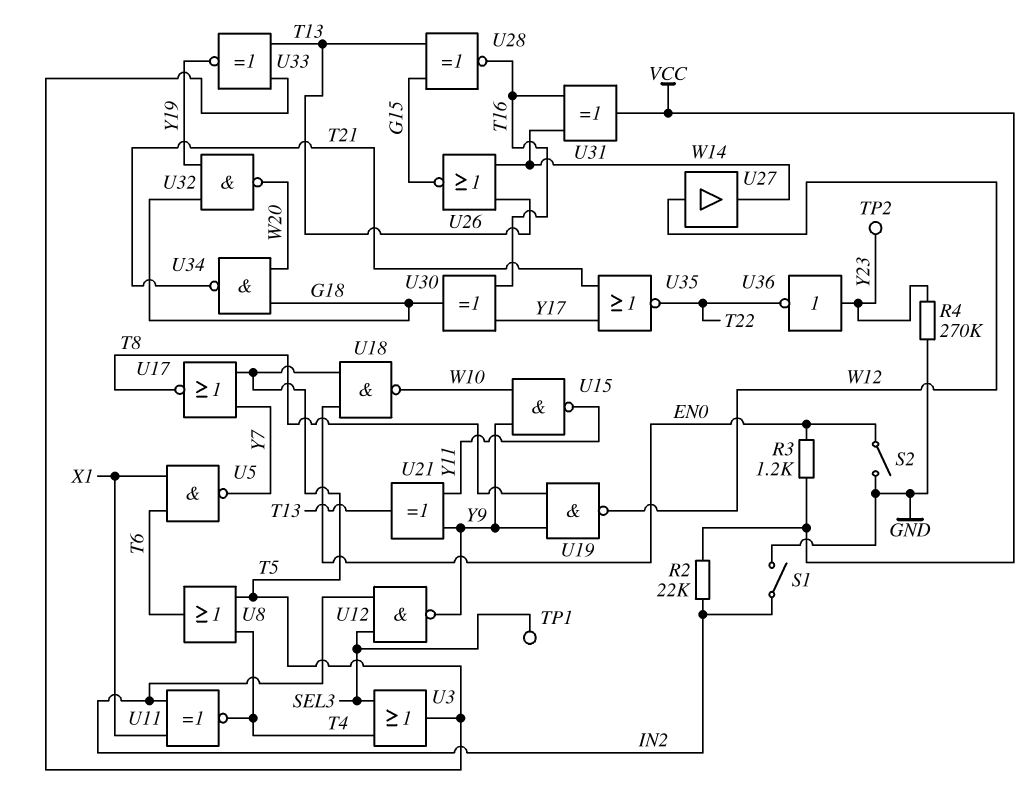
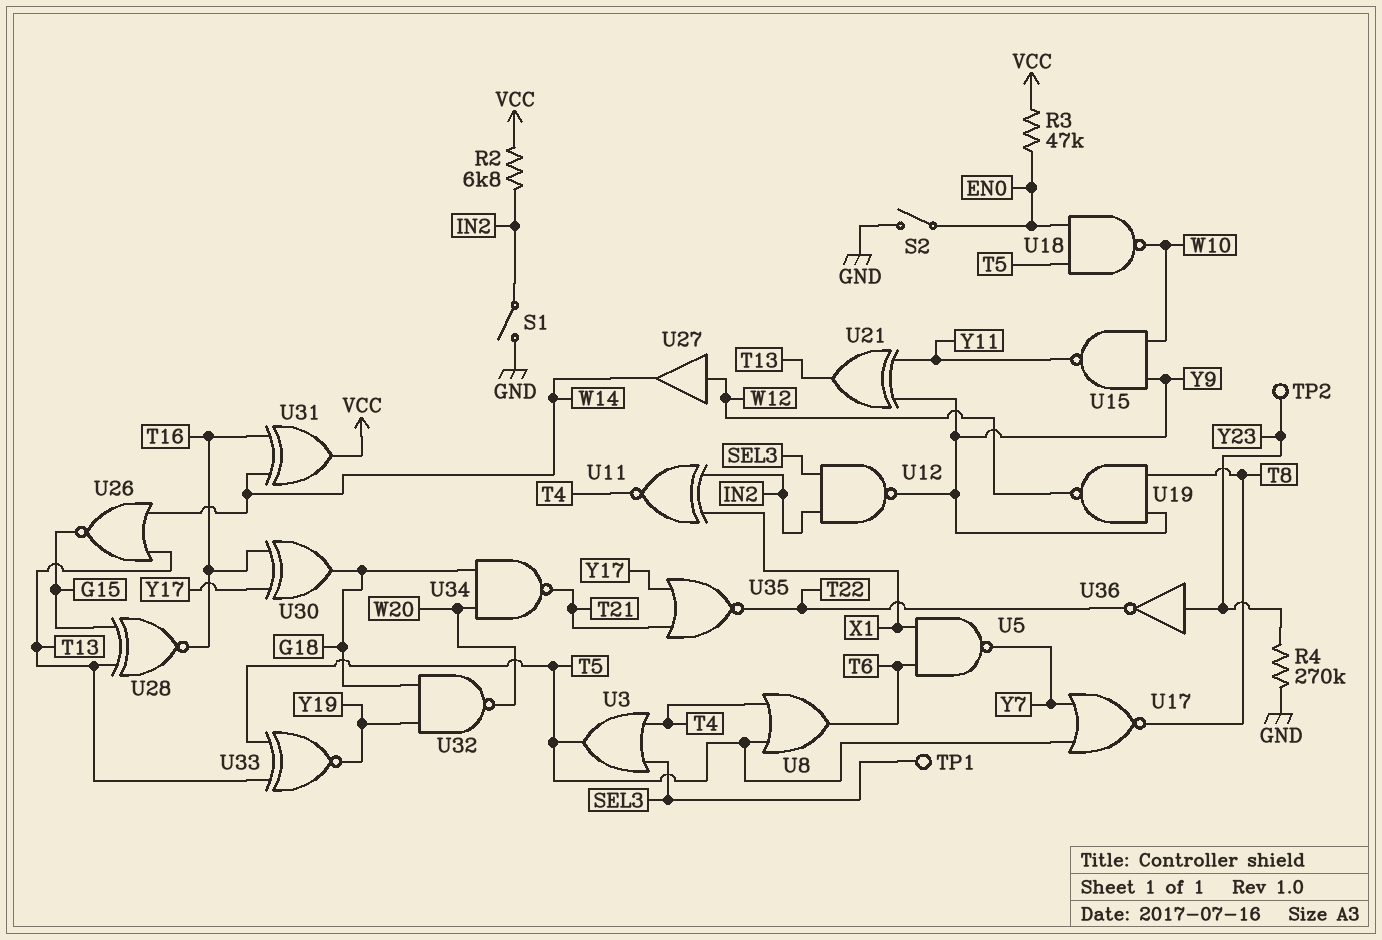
R2: 22k (IN2, VCC) -> 6.8k (IN2, VCC)
R3: 1.2k (EN0, VCC) -> 47k (EN0, VCC)

